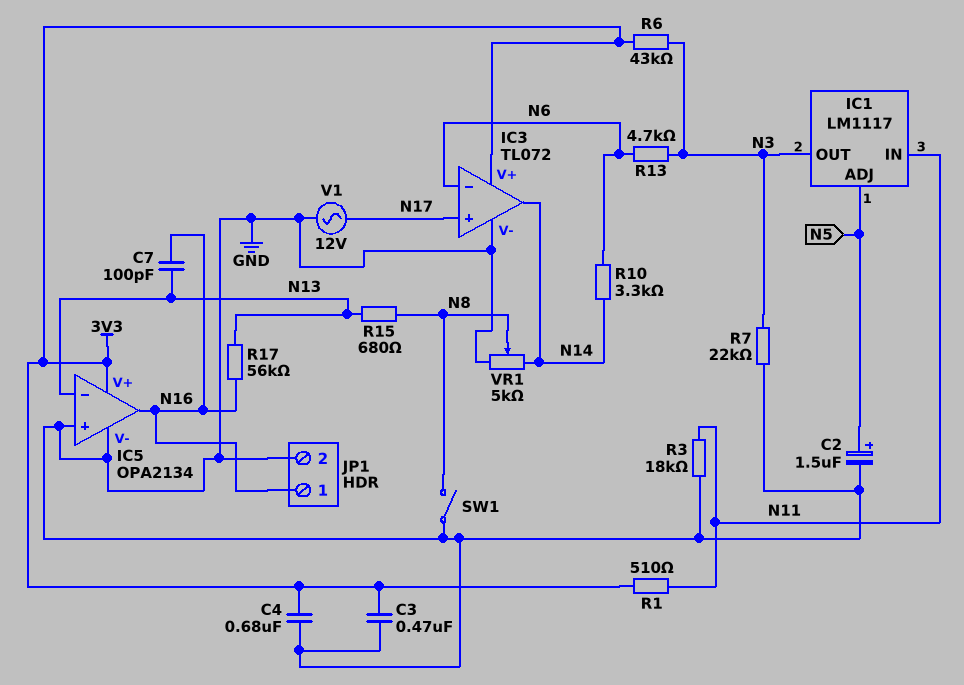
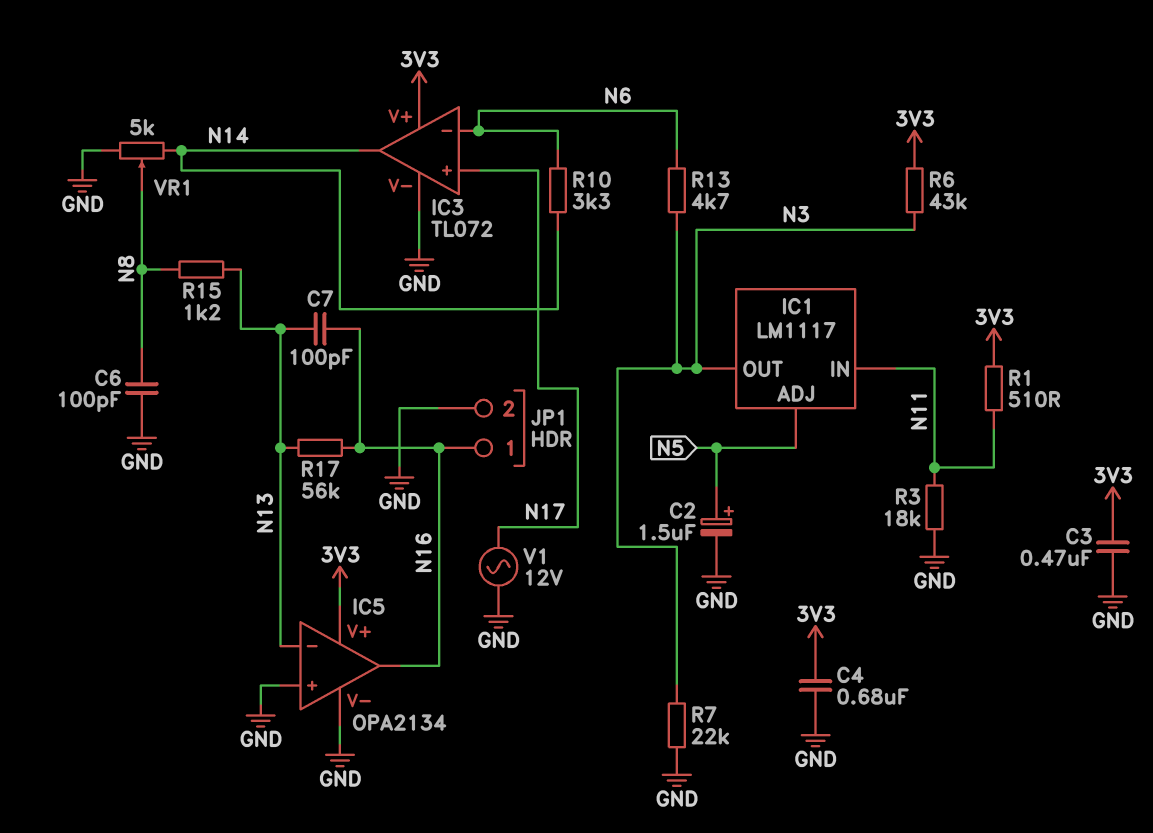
C6: none -> 100pF (GND, N8)
R15: 680 (N8, N13) -> 1.2k (N8, N13)
SW1: switch (GND, N8) -> none

